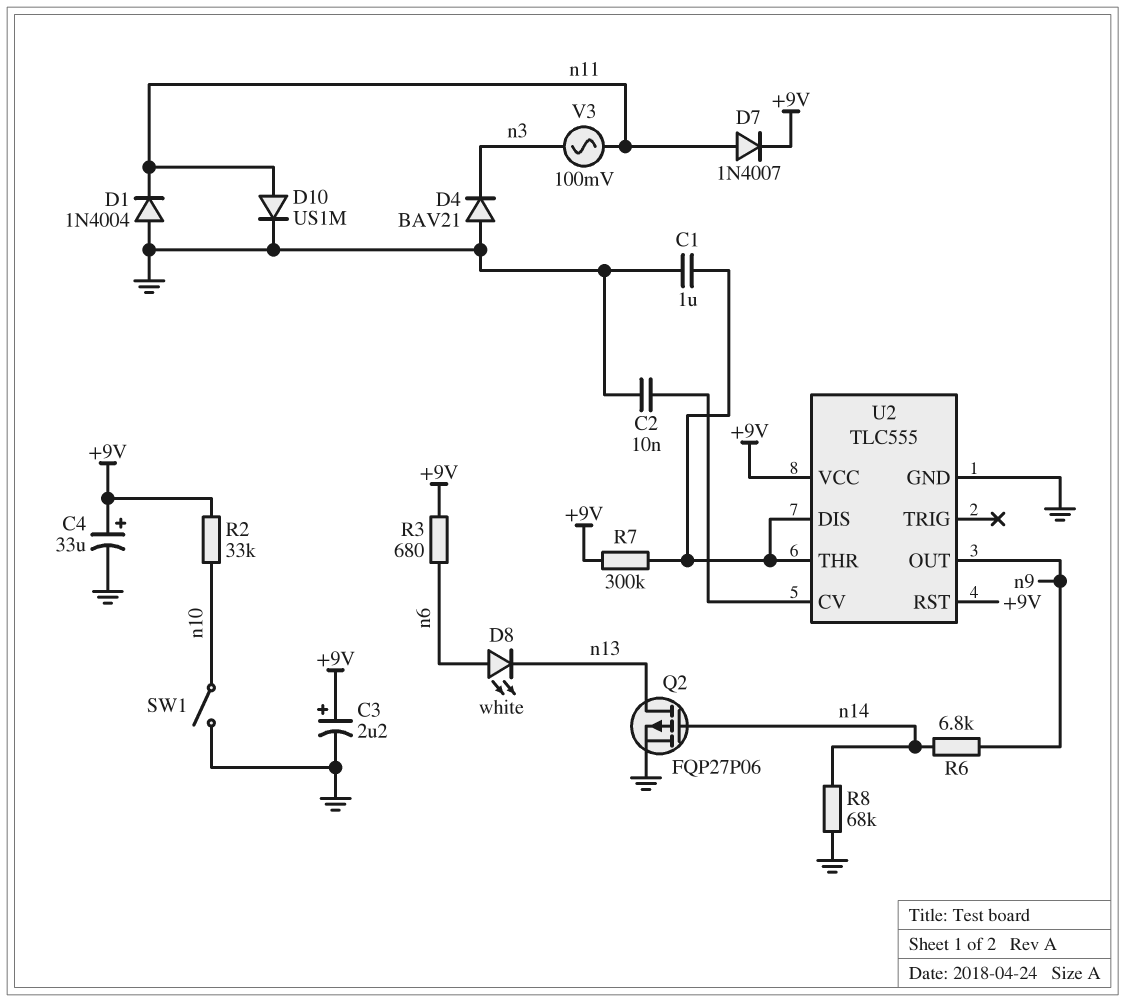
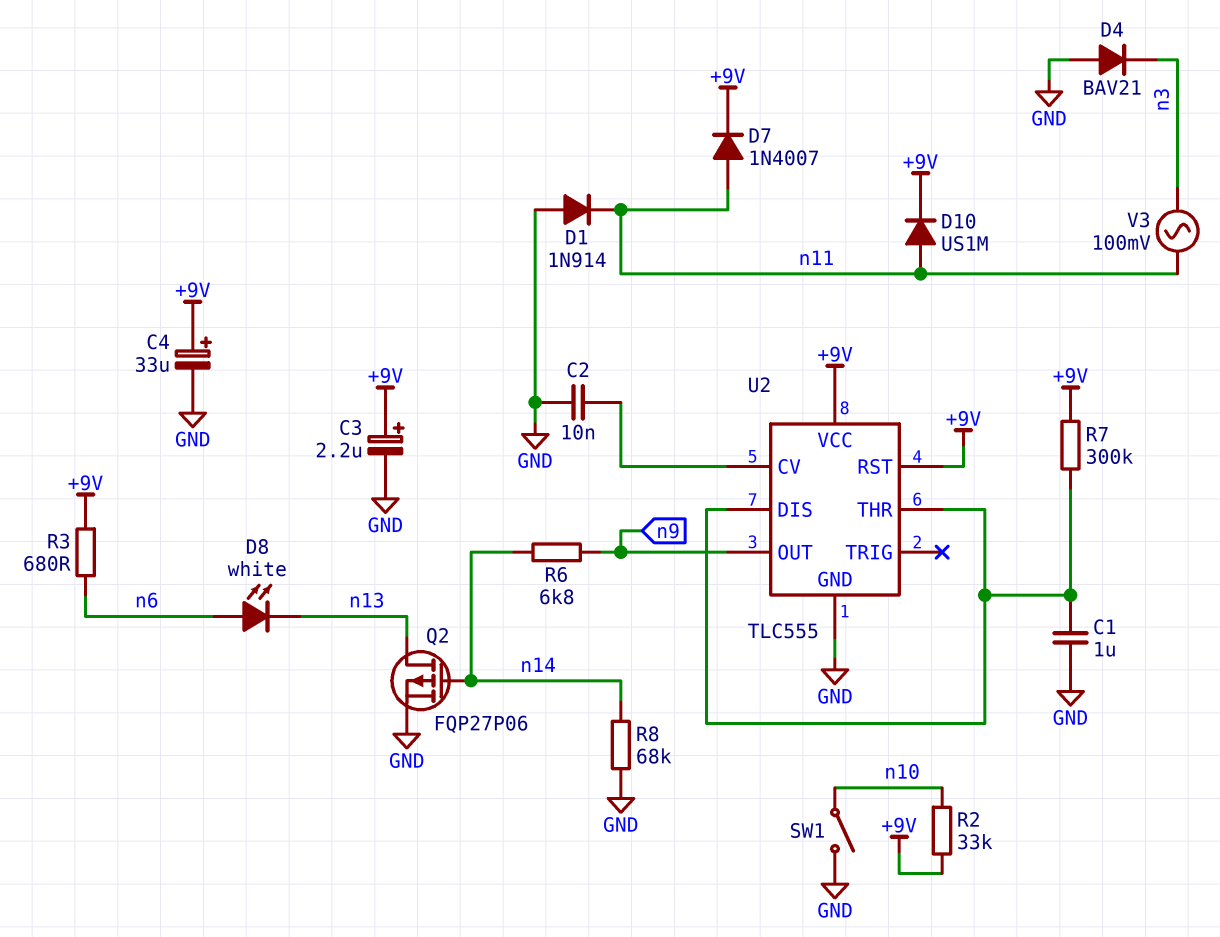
D1: diode 1N4004 (A GND, K n11) -> diode 1N914 (A GND, K n11)
D10: diode US1M (A n11, K GND) -> diode US1M (A n11, K +9V)

